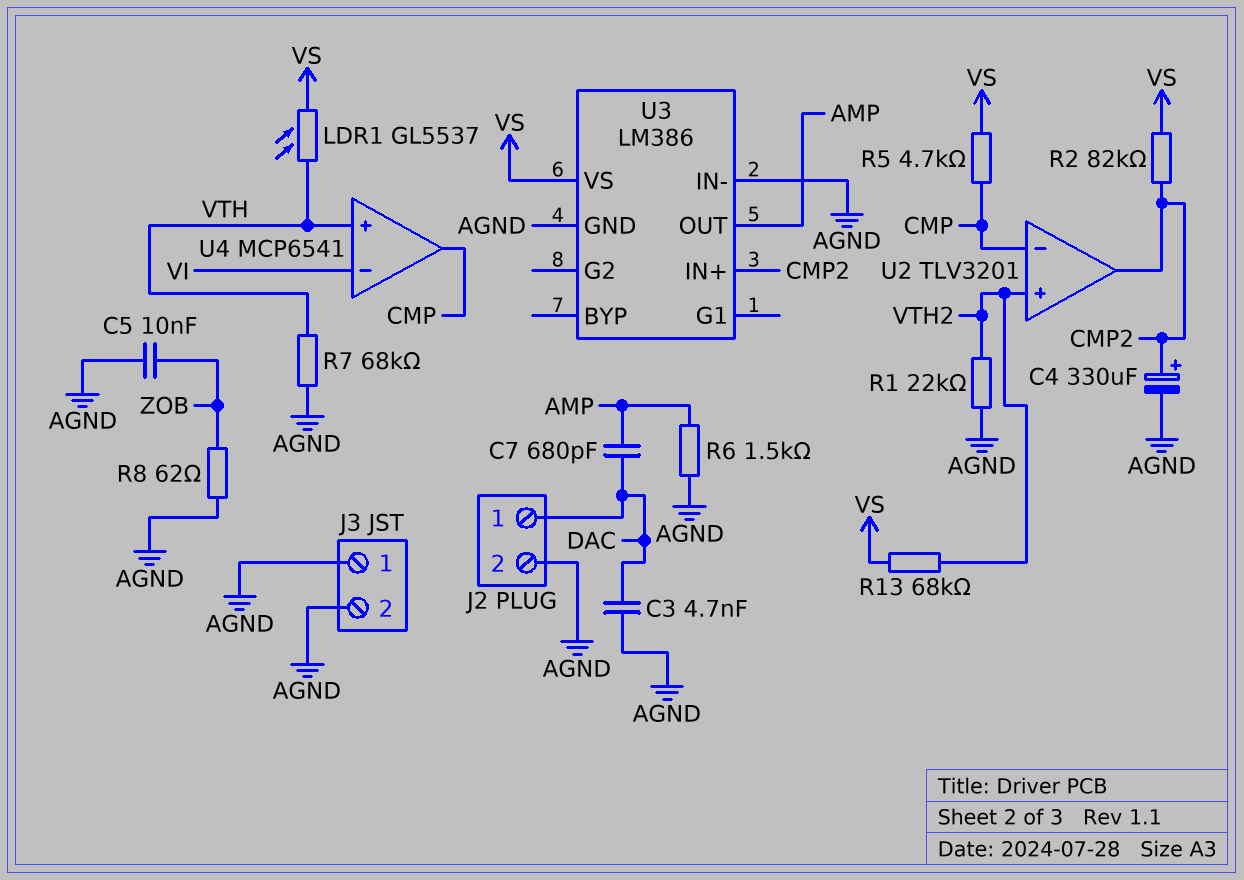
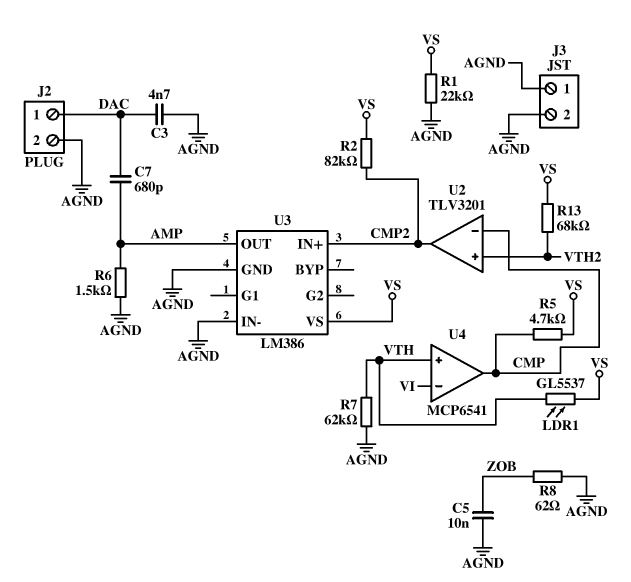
C4: 330uF (plus CMP2, minus AGND) -> none
R1: 22k (AGND, VTH2) -> 22k (AGND, VS)
R7: 68k (AGND, VTH) -> 62k (AGND, VTH)

